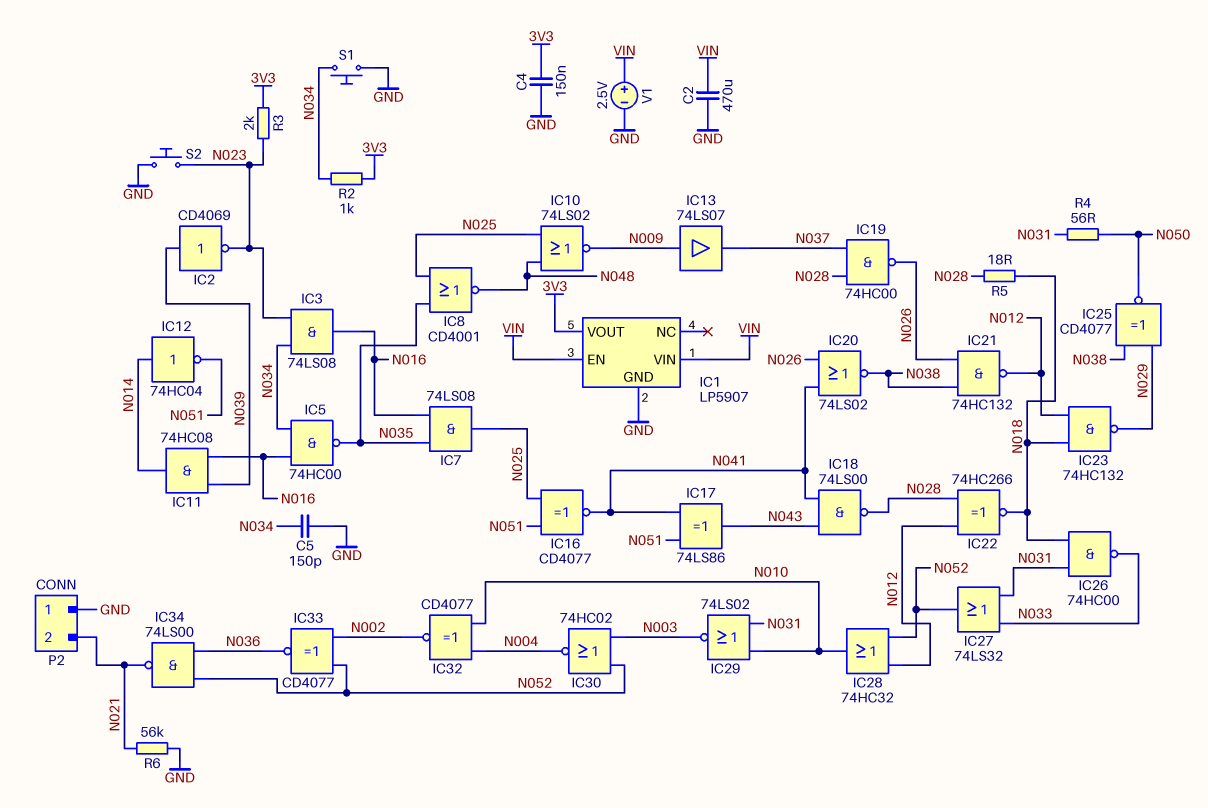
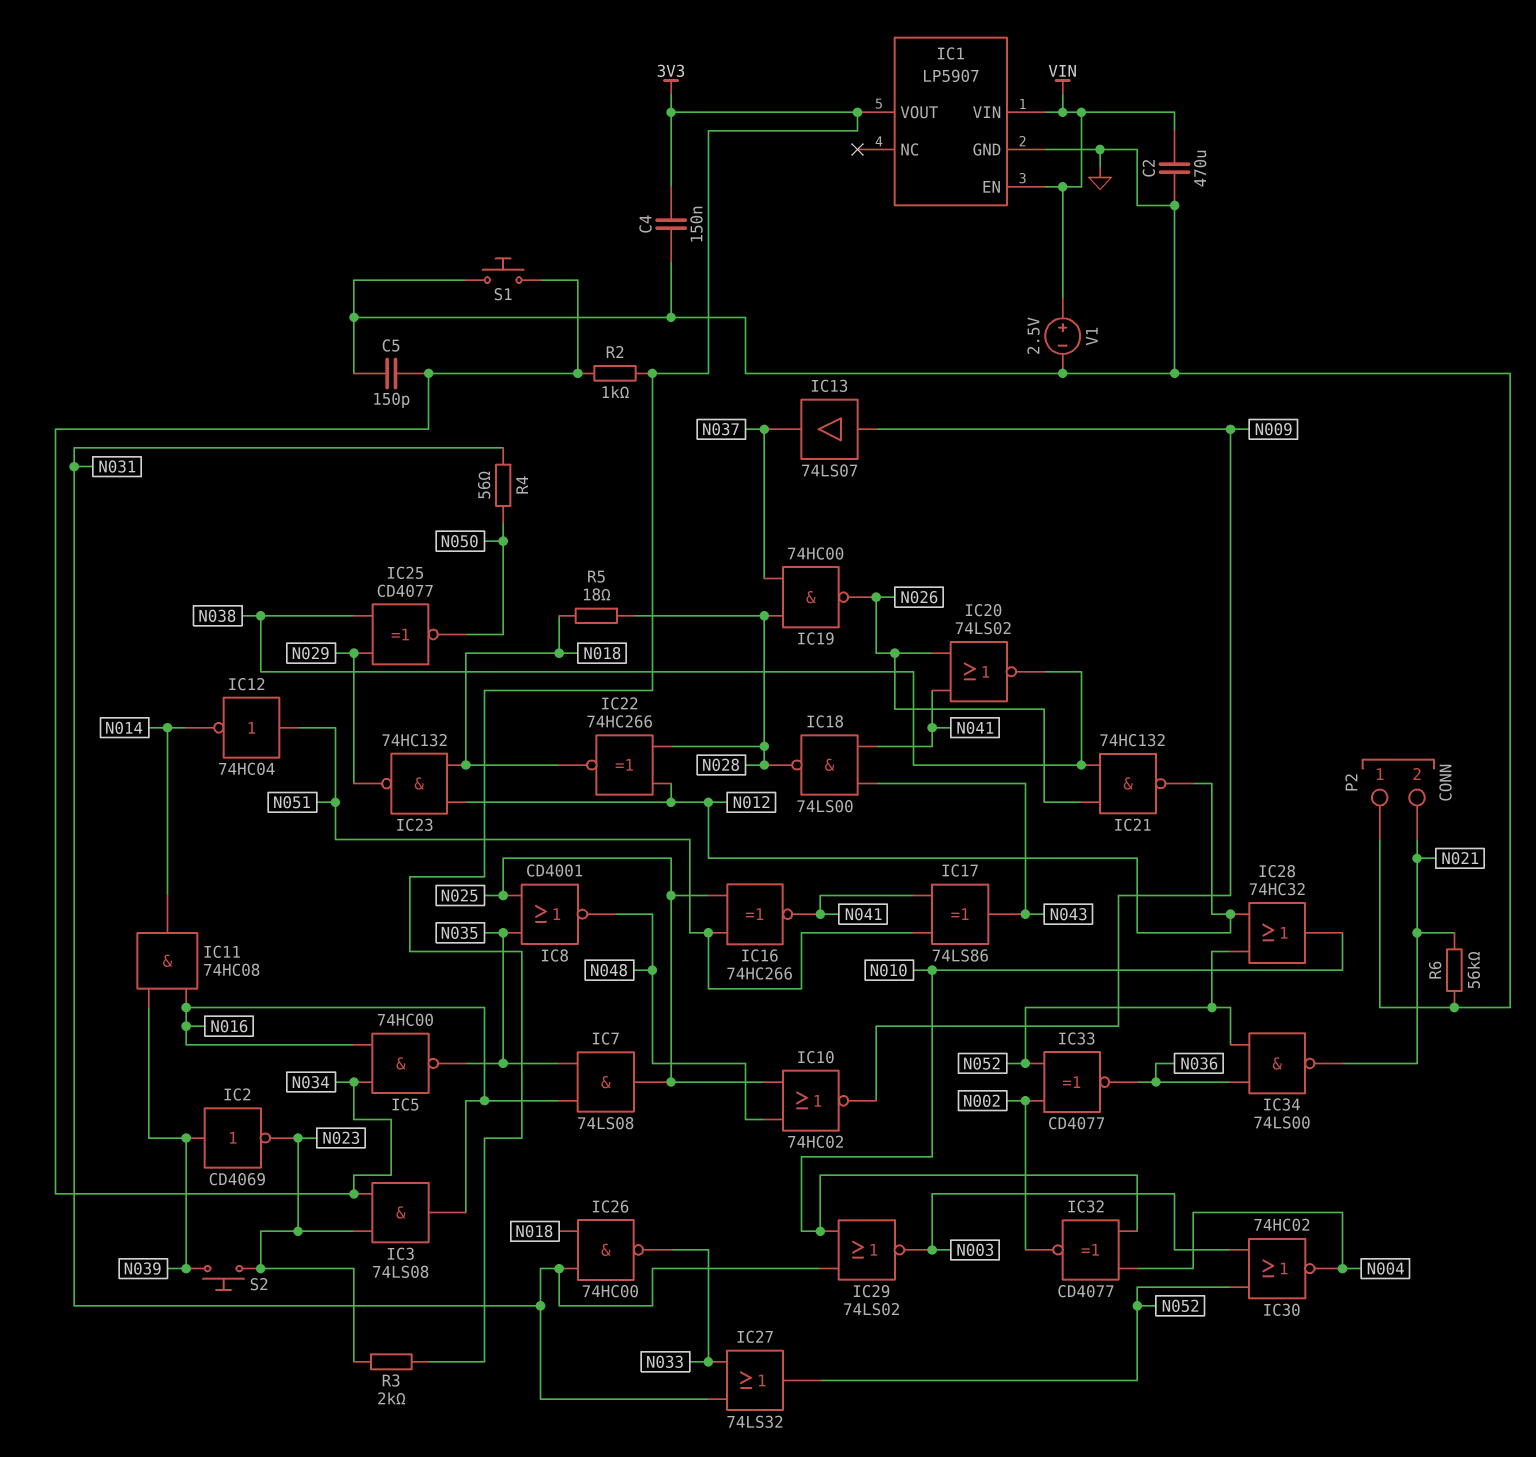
IC10: NOR 74LS02 (in N025, in N048, out N009) -> NOR 74HC02 (in N025, in N048, out N009)
IC12: NOT 74HC04 (in N014, out N051) -> NOT 74HC04 (in N051, out N014)
IC16: XNOR CD4077 (in N025, in N051, out N041) -> XNOR 74HC266 (in N025, in N051, out N041)
S2: button (GND, N023) -> button (N023, N039)

